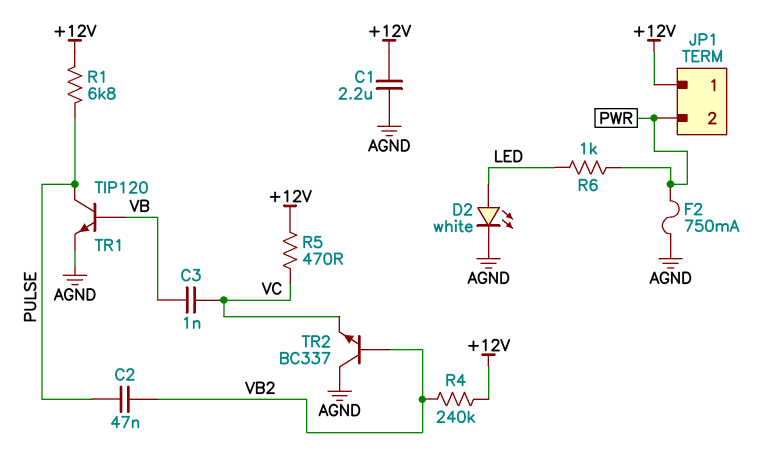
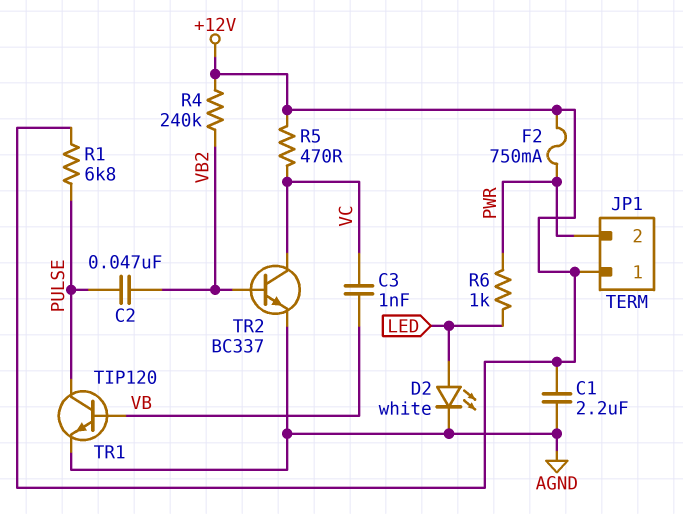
F2: 750mA (AGND, PWR) -> 750mA (+12V, PWR)
TR2: NPN BC337 (B VB2, C AGND, E VC) -> NPN BC337 (B VB2, C VC, E AGND)

